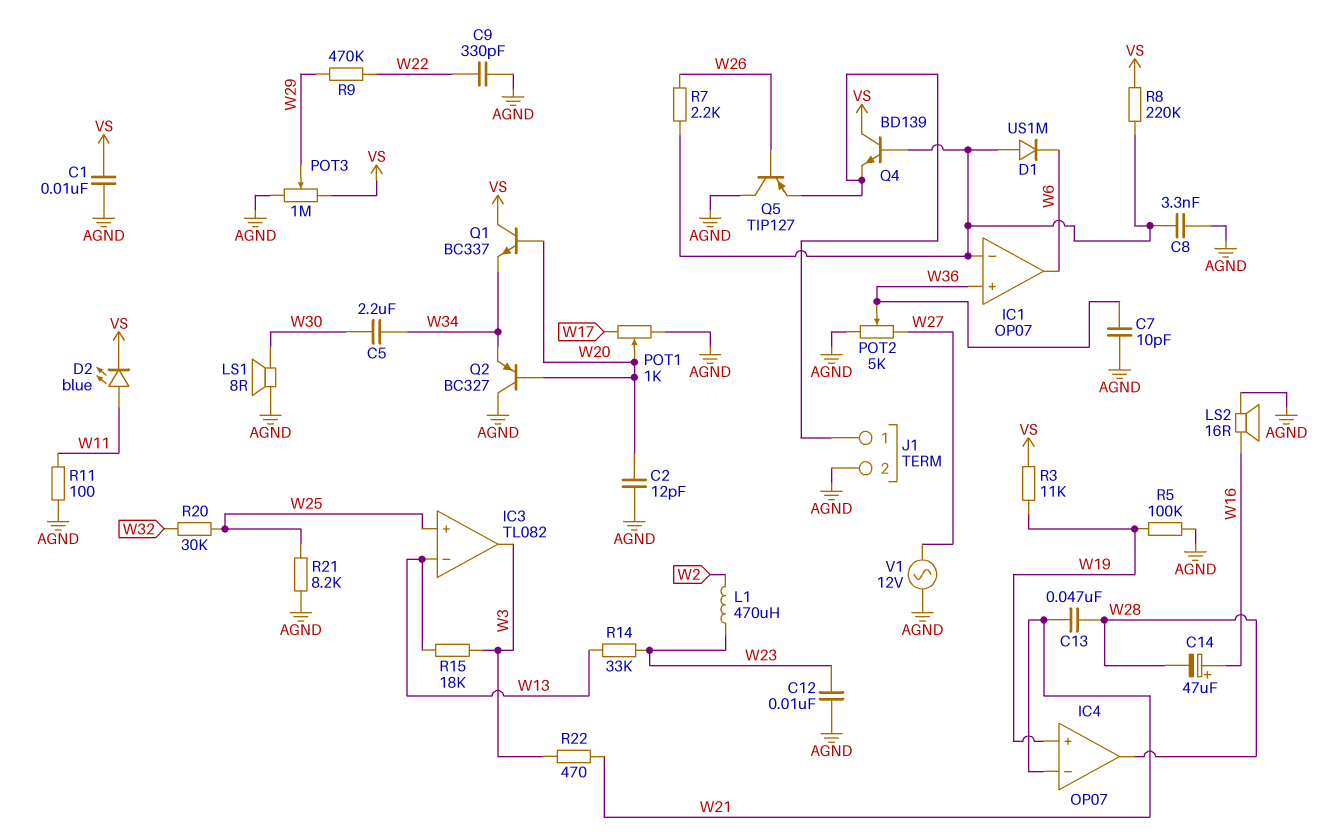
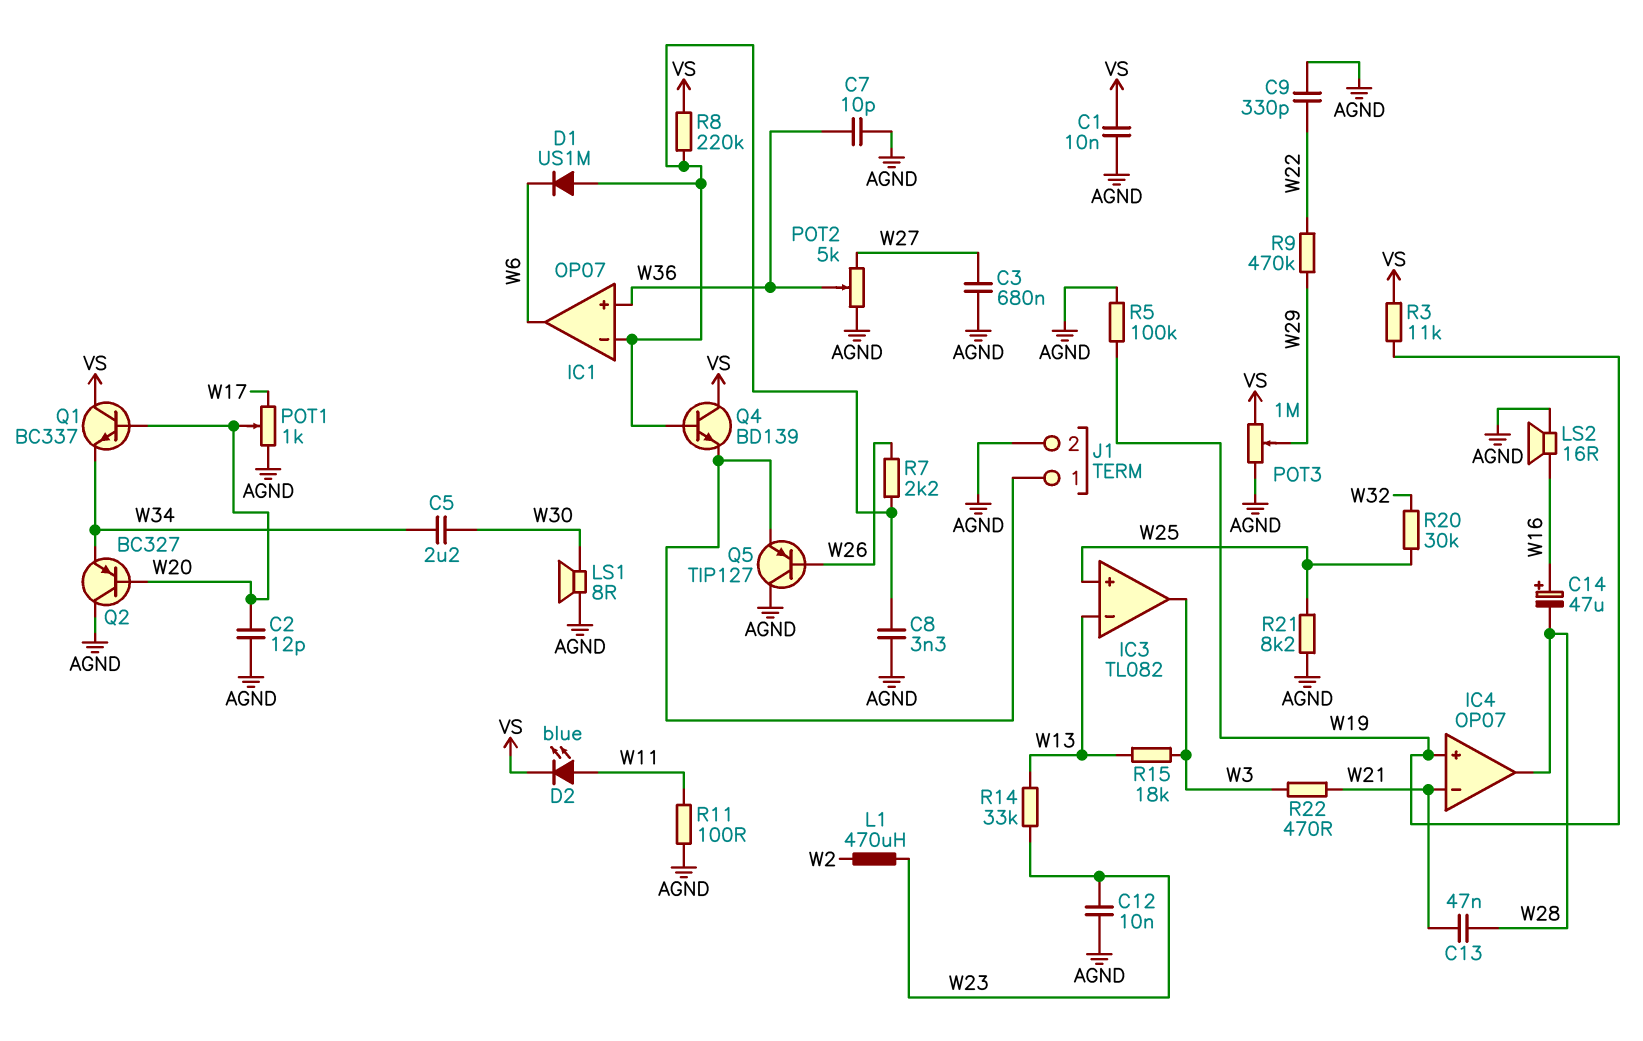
C3: none -> 680nF (AGND, W27)
V1: AC 12V (AGND, W27) -> none

